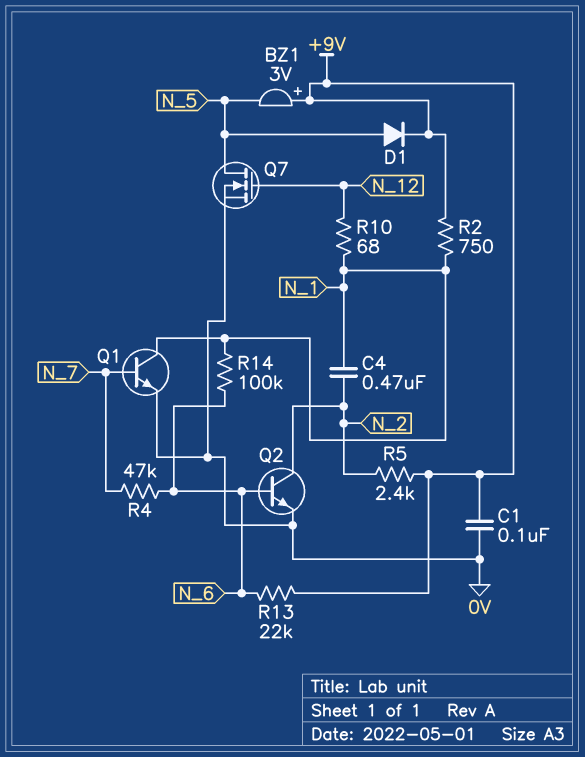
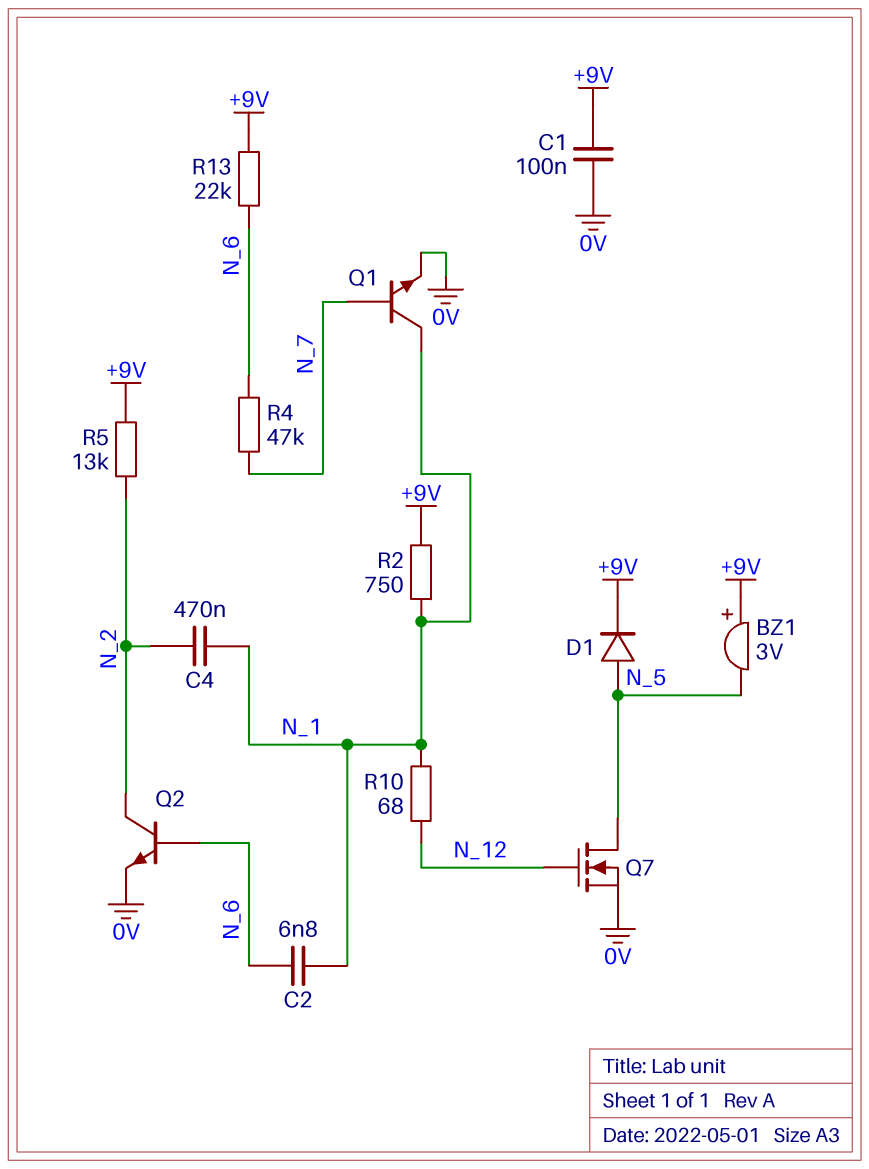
C2: none -> 6.8nF (N_1, N_6)
R5: 2.4k (+9V, N_2) -> 13k (+9V, N_2)
R14: 100k (N_1, N_6) -> none

